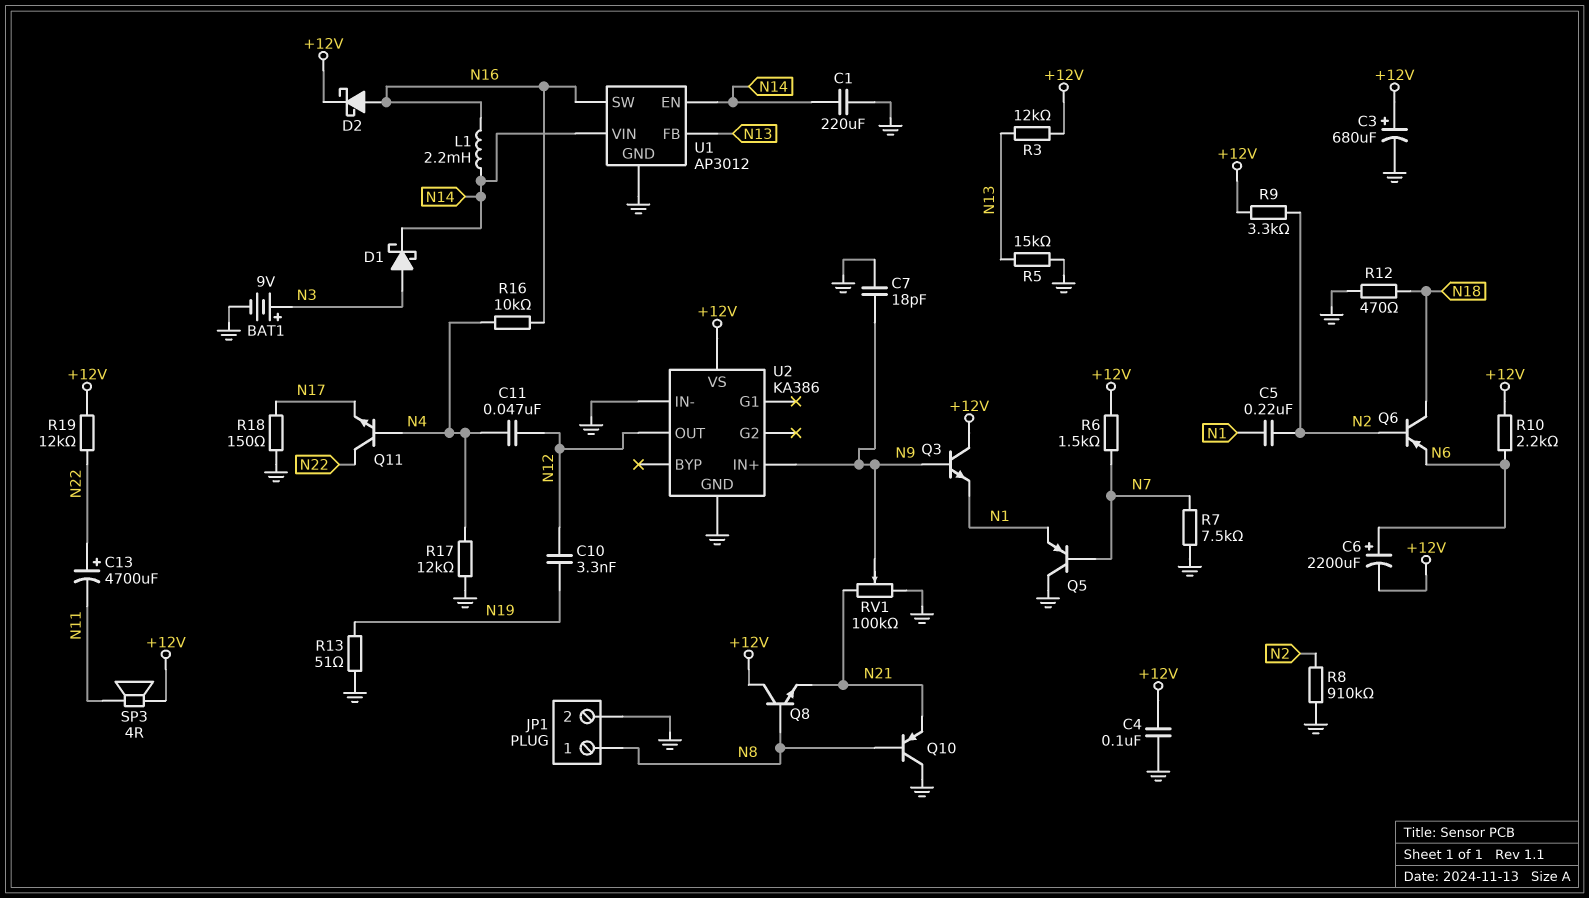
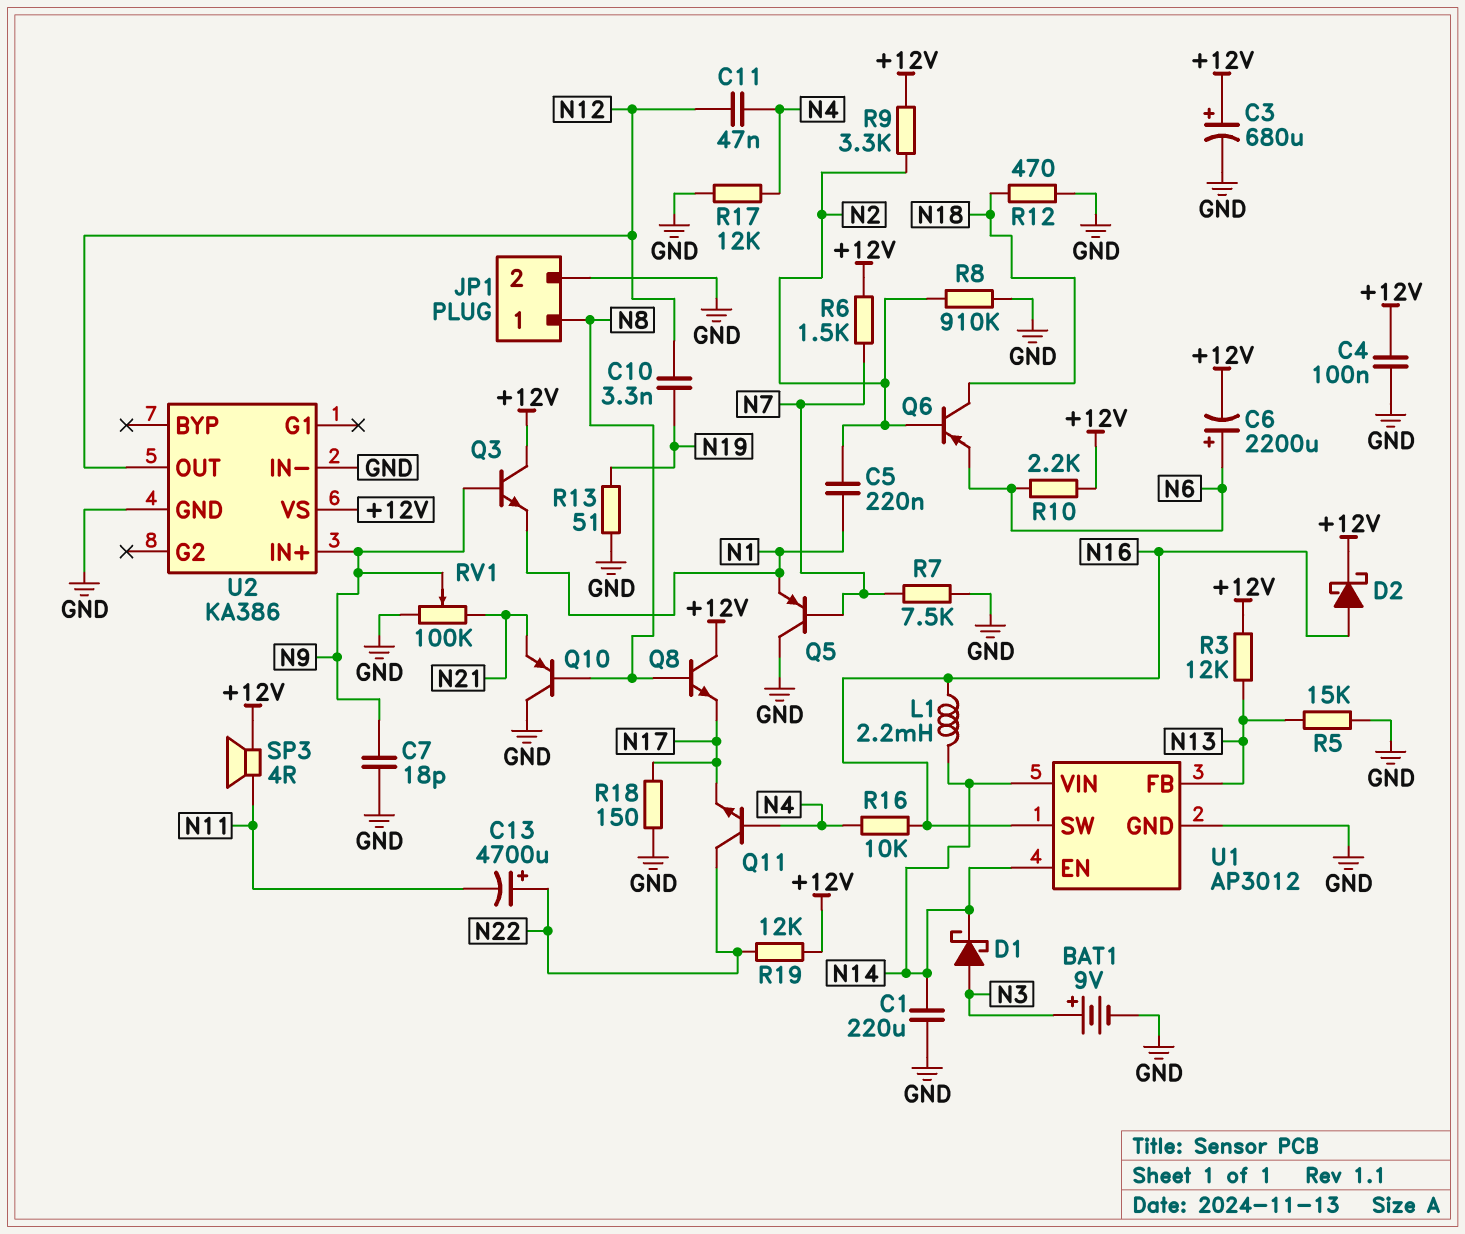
Q8: NPN (B N8, C +12V, E N21) -> NPN (B N8, C +12V, E N17)

